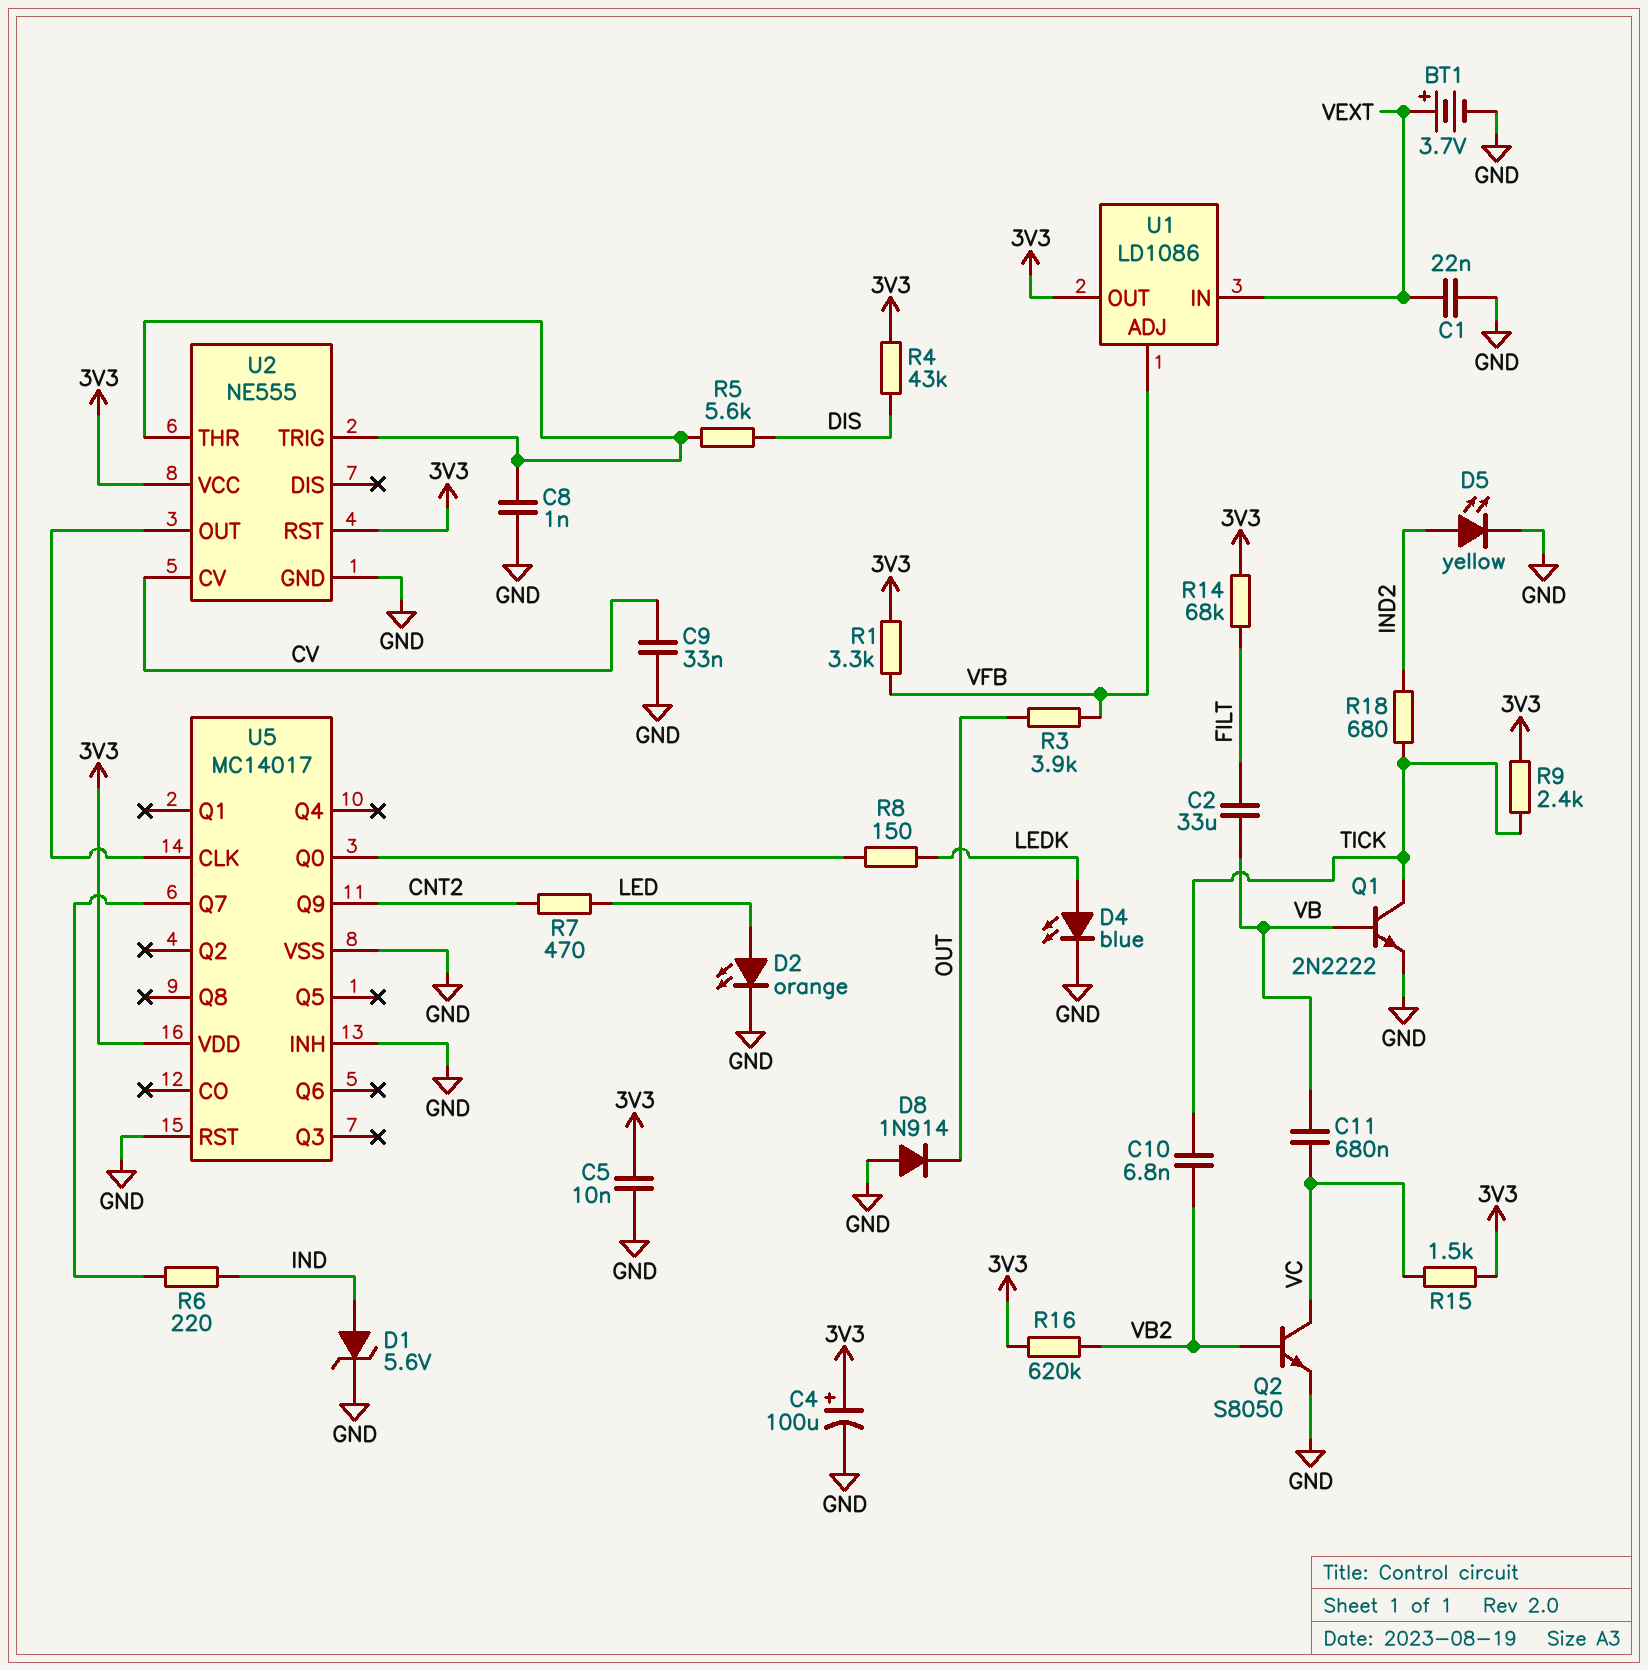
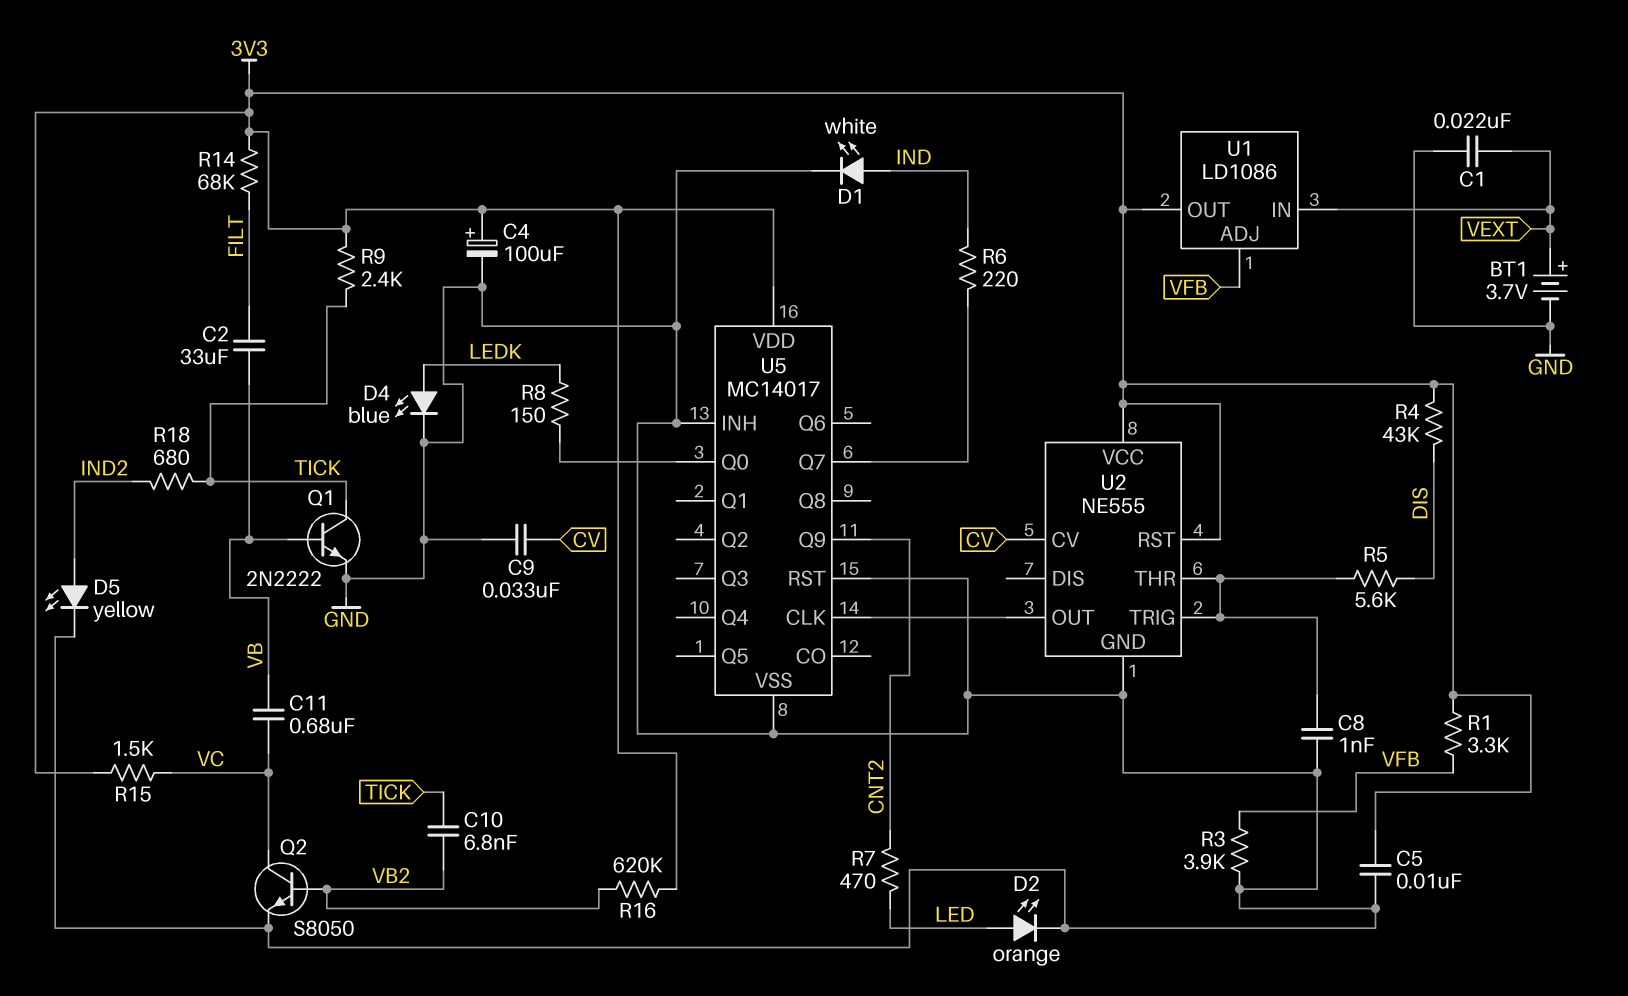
D1: zener 5.6V (A IND, K GND) -> LED white (A IND, K GND)
D8: diode 1N914 (A GND, K OUT) -> none
R3: 3.9k (OUT, VFB) -> 3.9k (GND, VFB)

